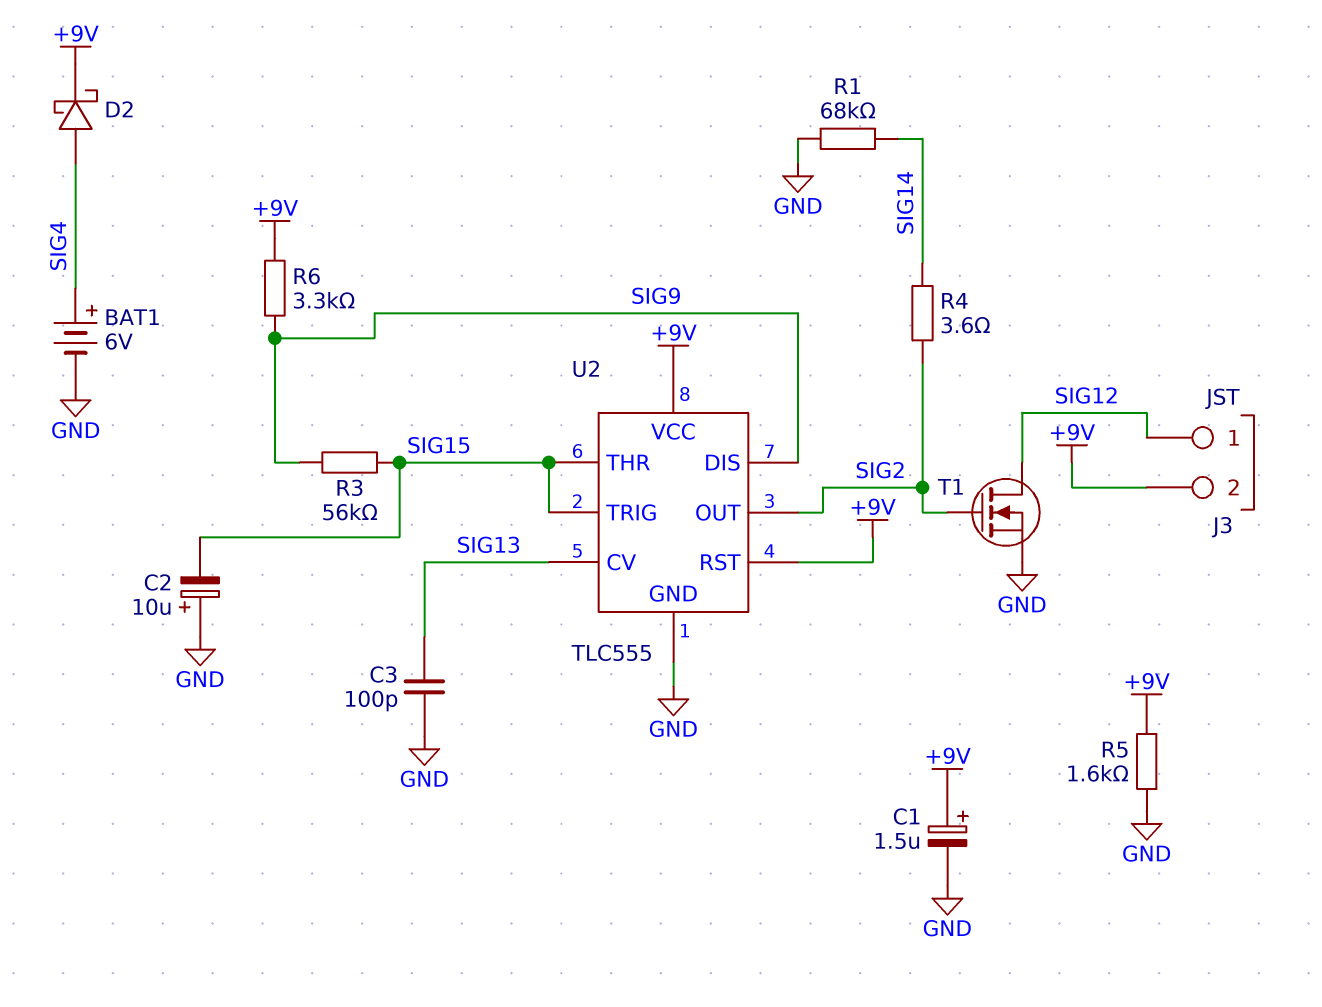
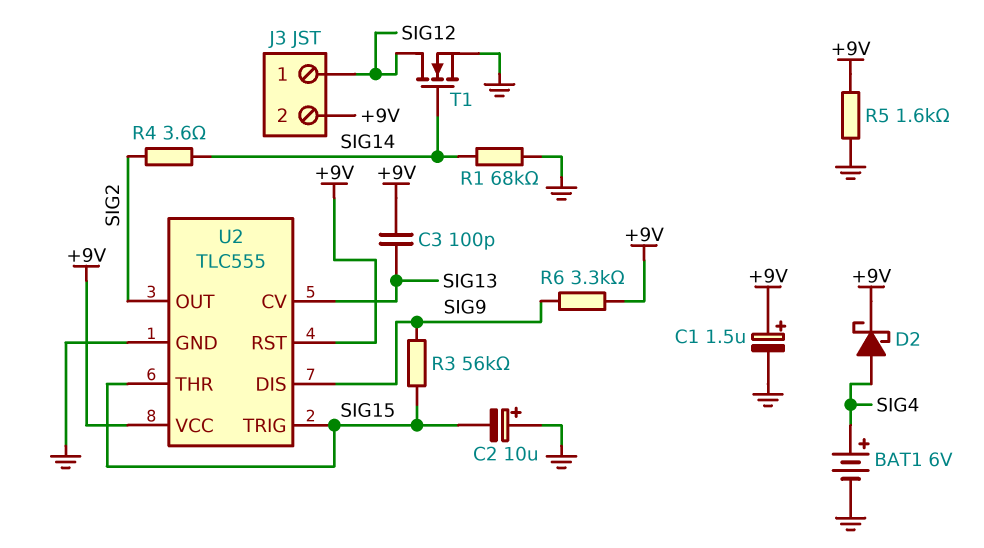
C3: 100pF (GND, SIG13) -> 100pF (+9V, SIG13)
T1: NMOS (G SIG2, D SIG12, S GND) -> NMOS (G SIG14, D SIG12, S GND)

